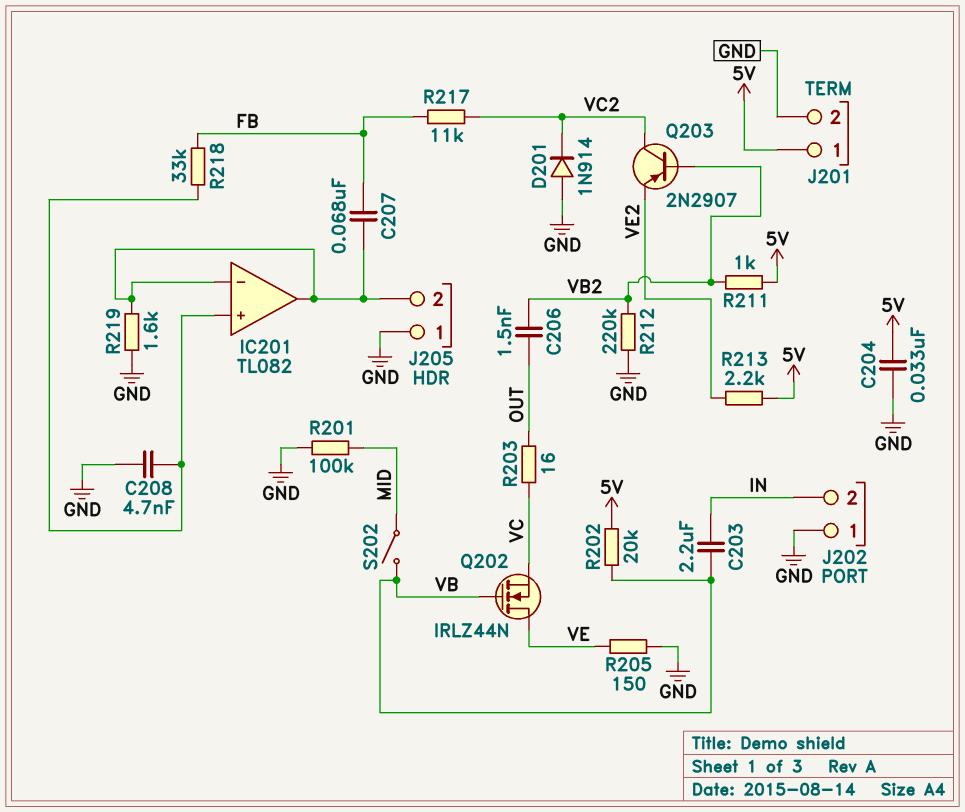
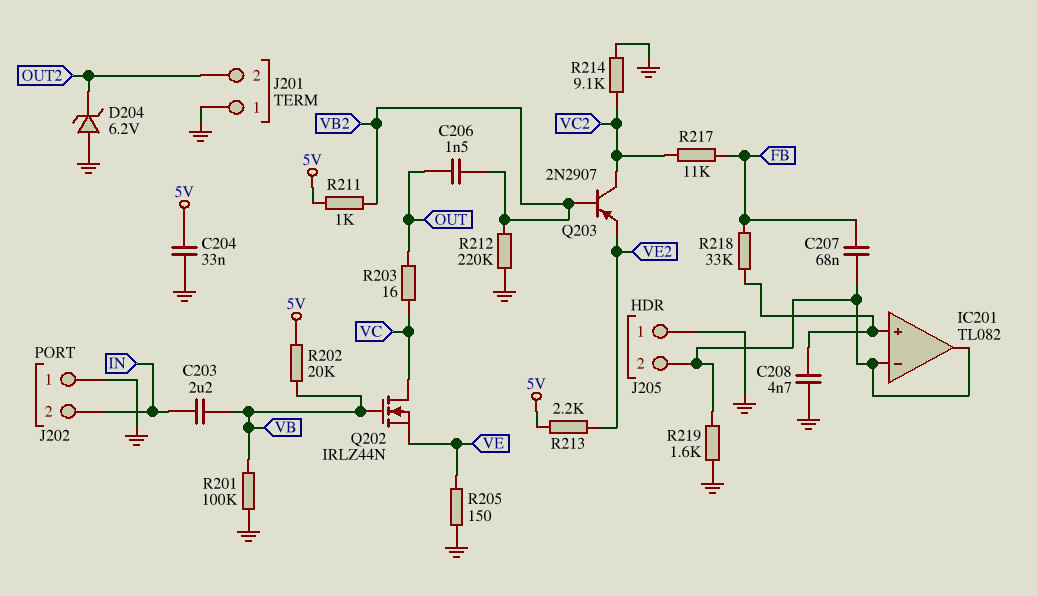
D201: diode 1N914 (A GND, K VC2) -> none
D204: none -> zener 6.2V (A GND, K OUT2)
J201 pin 1: 5V -> GND
J201 pin 2: GND -> OUT2
Q202: NMOS IRLZ44N (G VB, D VE, S VC) -> NMOS IRLZ44N (G VB, D VC, S VE)
R201: 100k (GND, MID) -> 100k (GND, VB)
R214: none -> 9.1k (GND, VC2)
S202: switch (MID, VB) -> none

